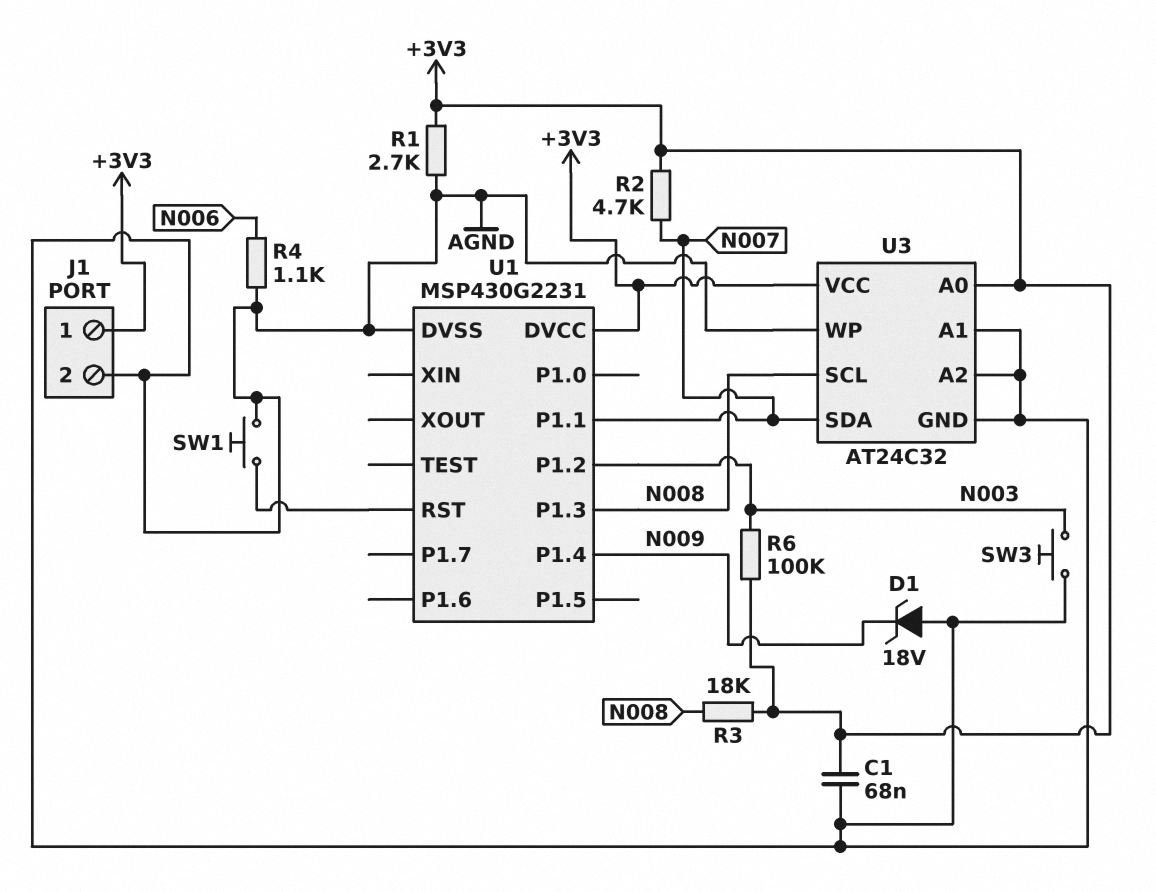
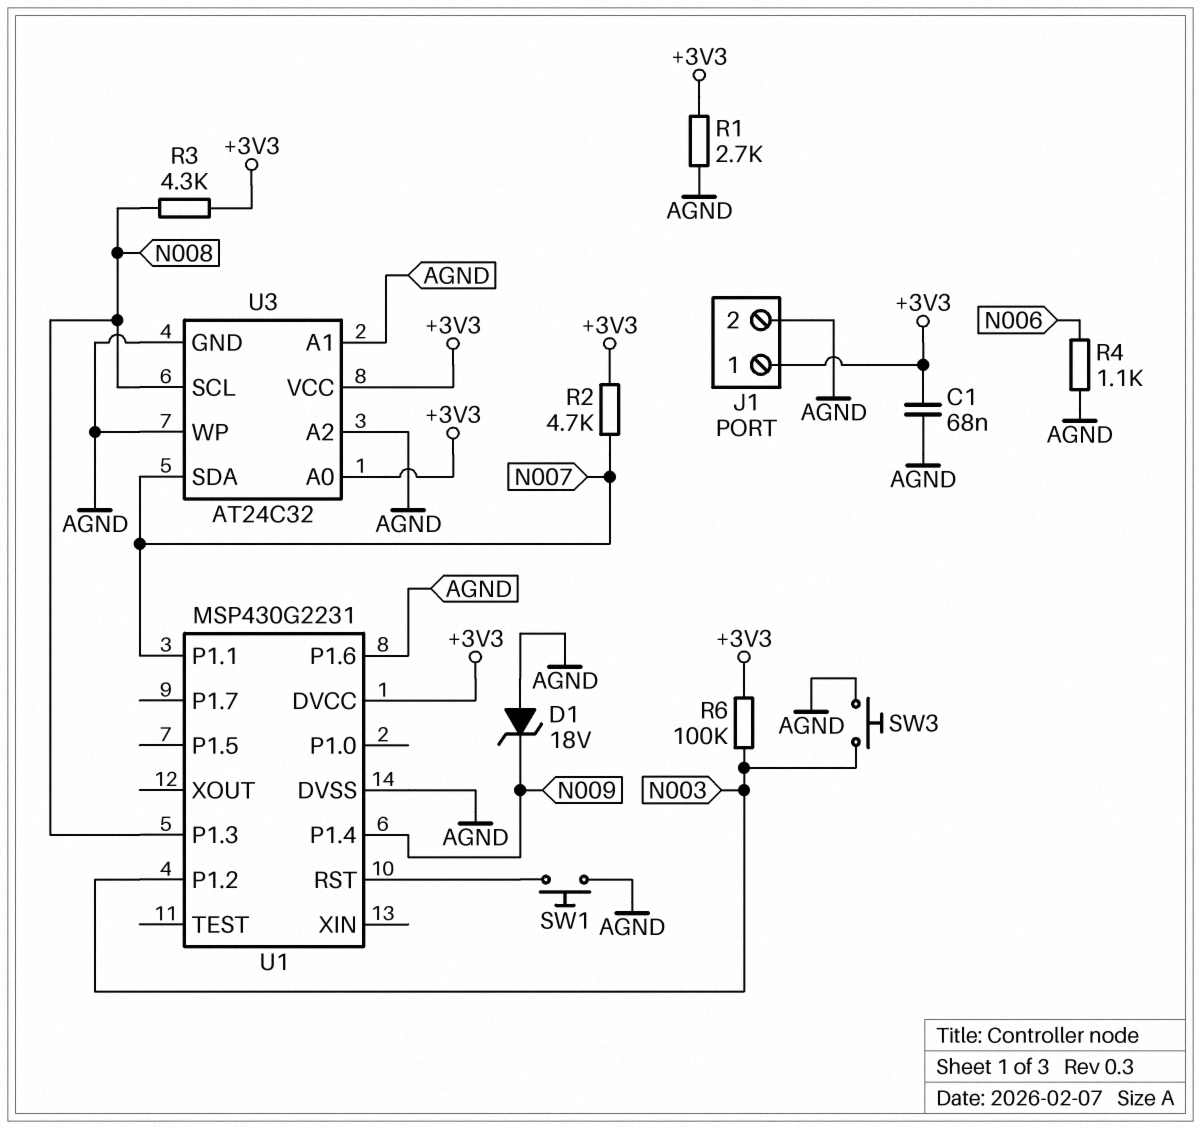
R3: 18k (+3V3, N008) -> 4.3k (+3V3, N008)
U1 pin P1.6: none -> AGND

